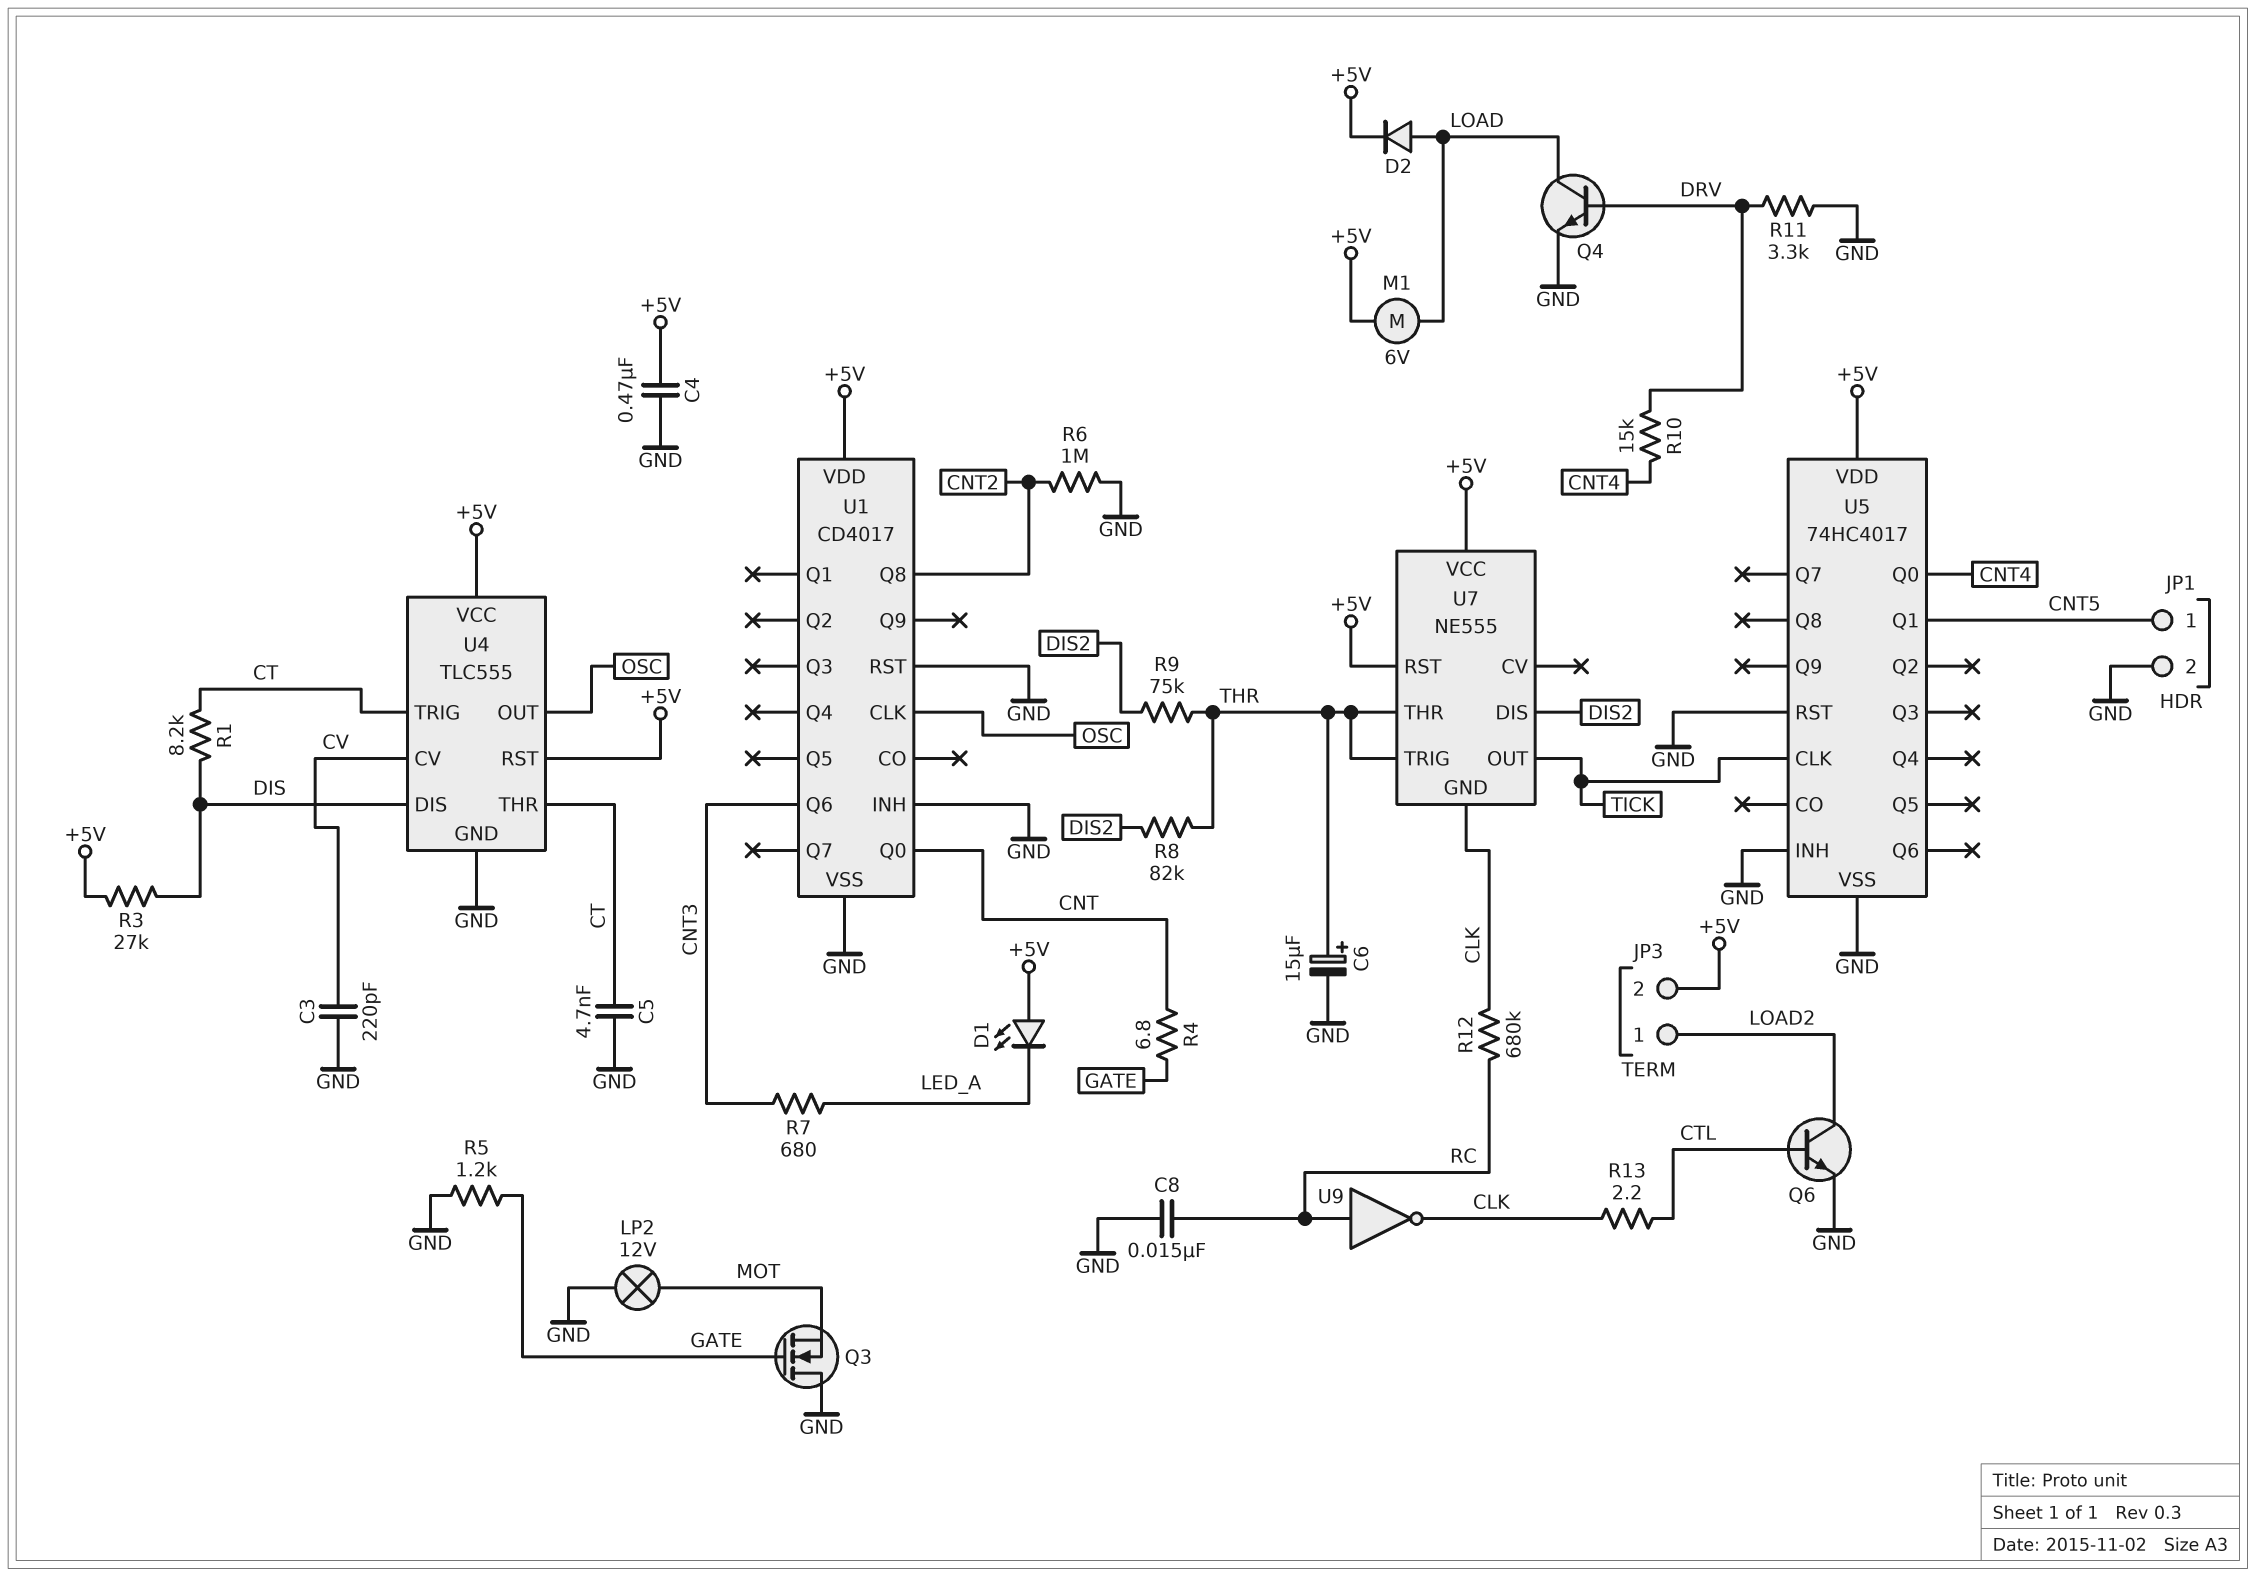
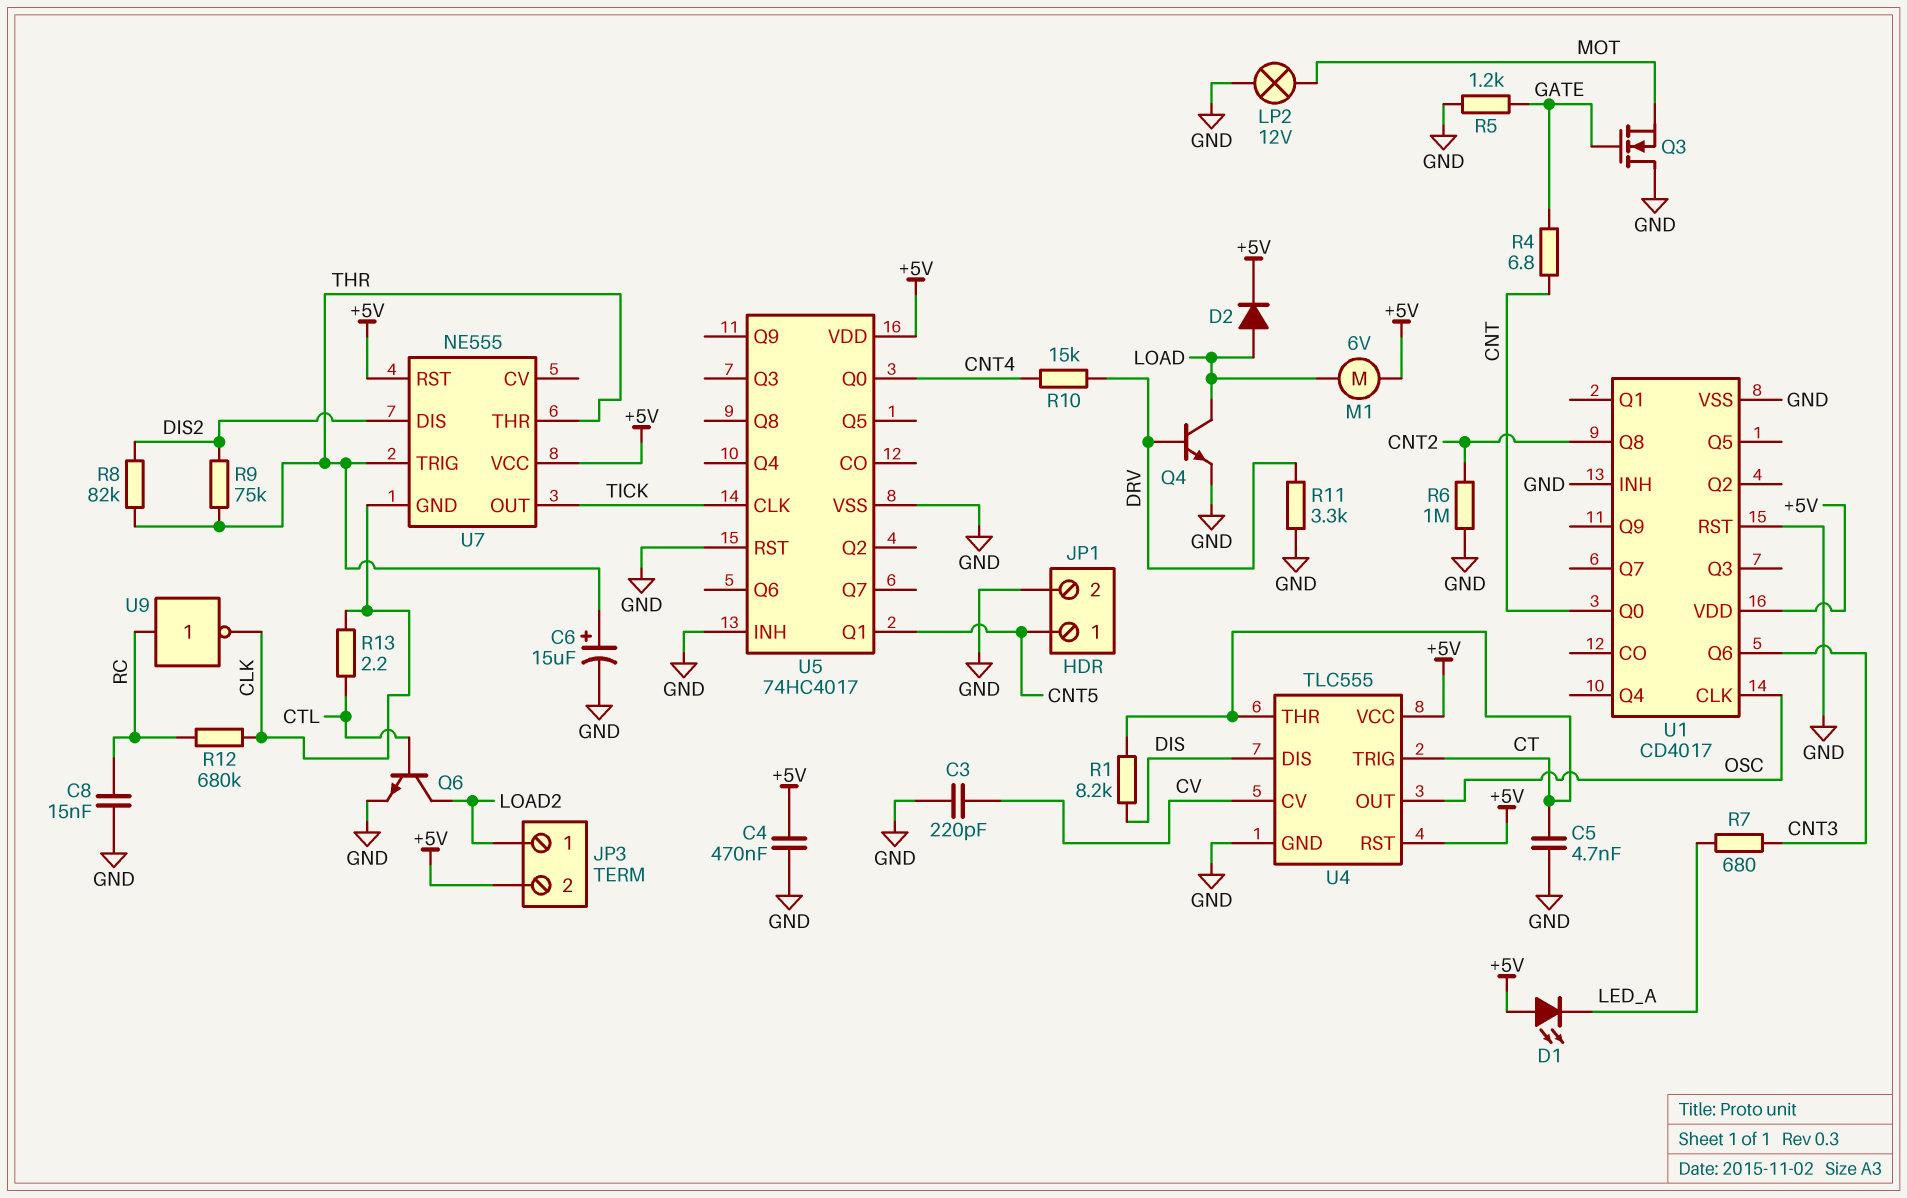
R3: 27k (+5V, DIS) -> none

